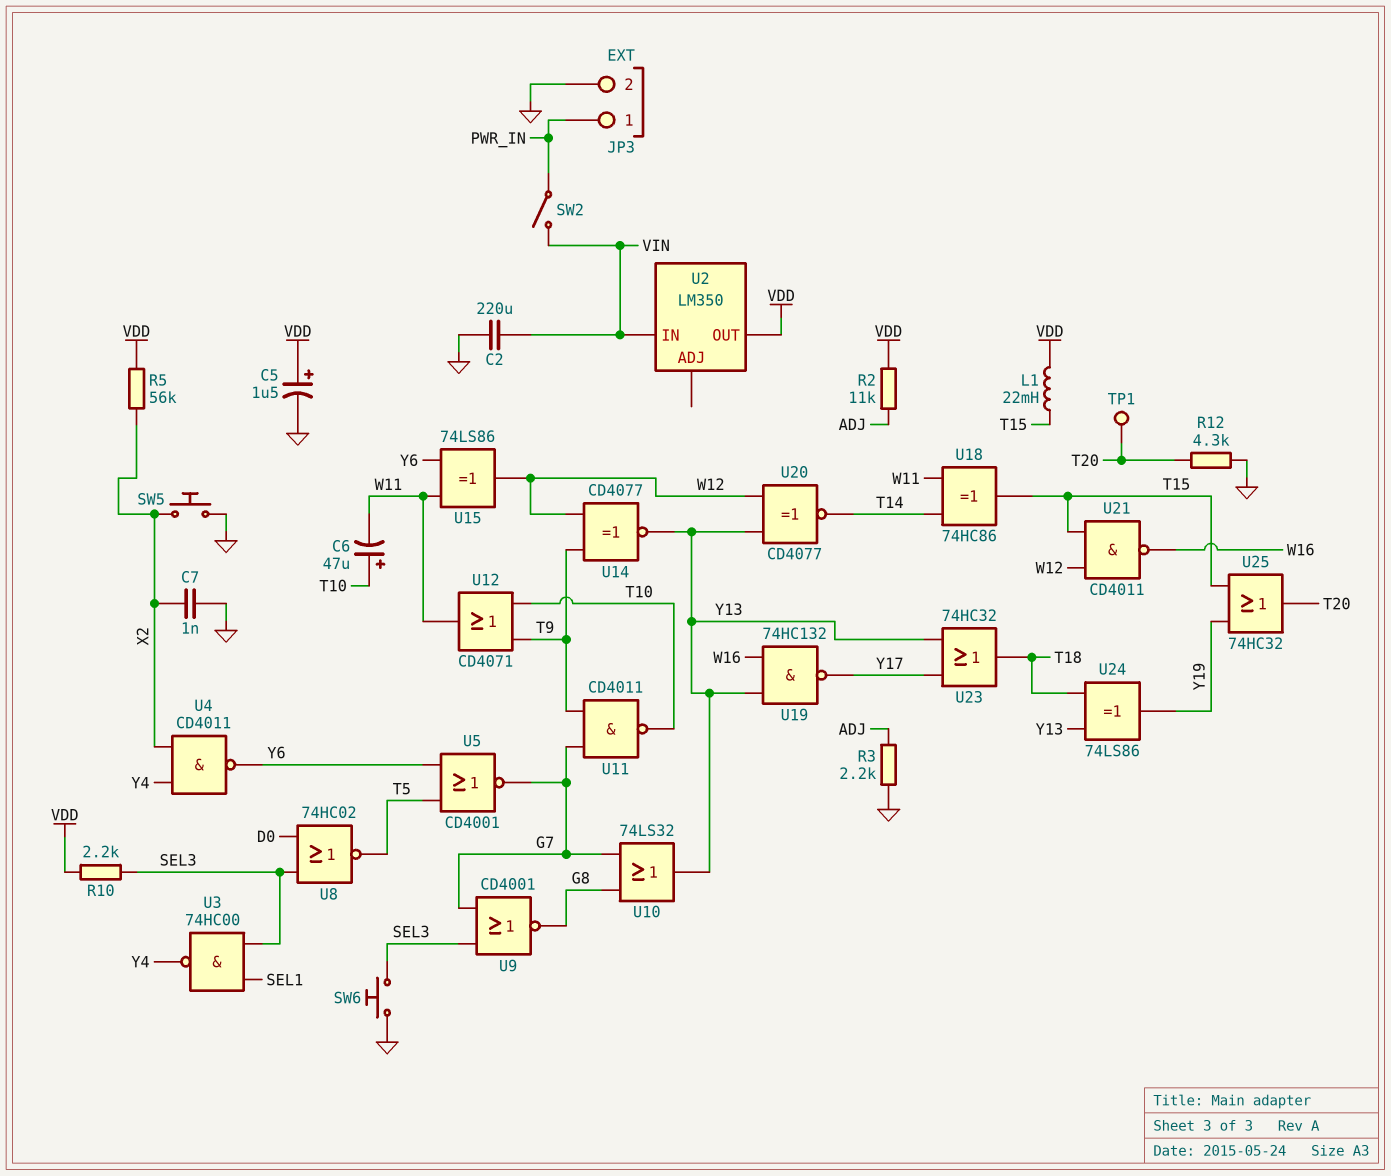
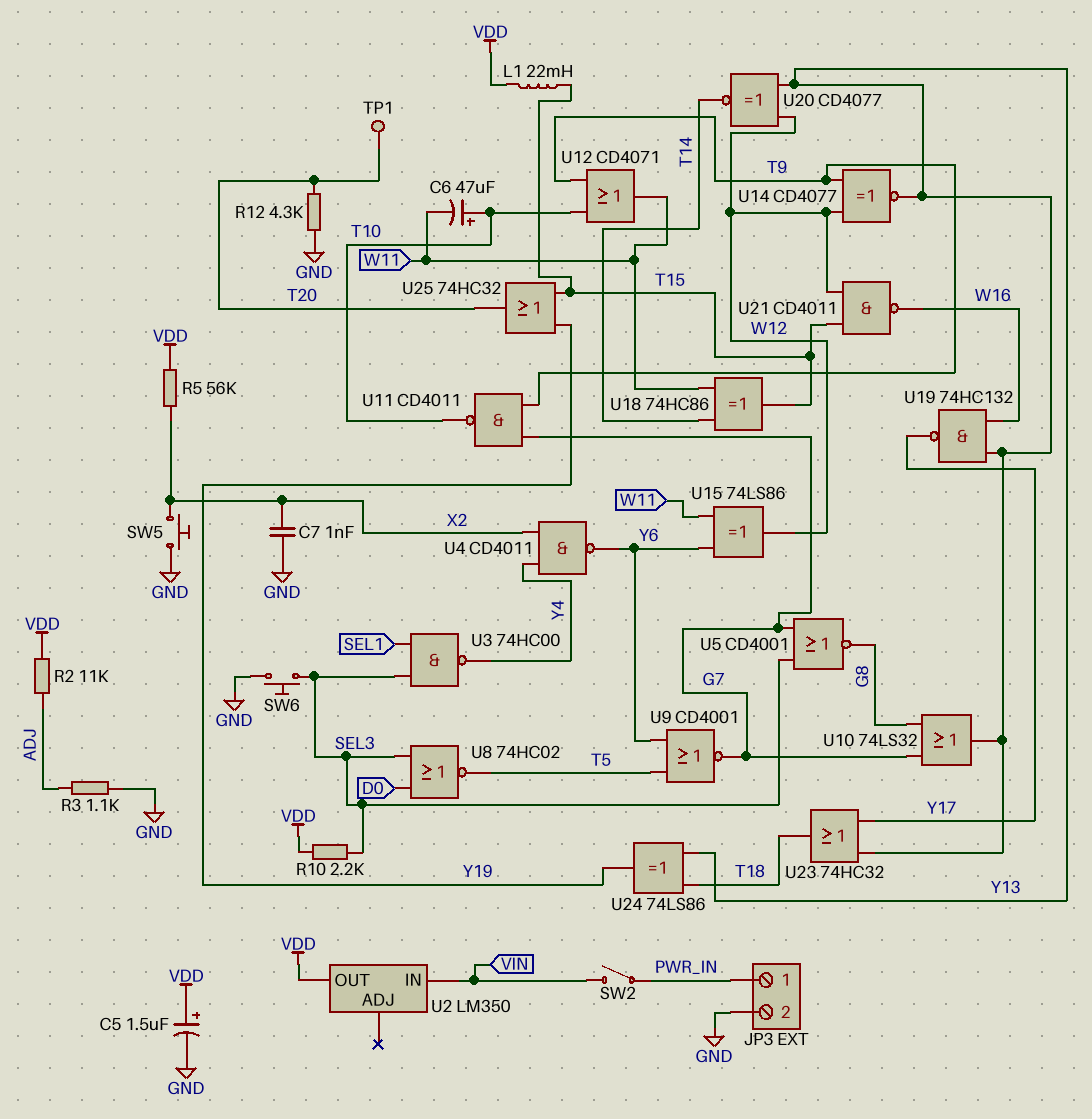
C2: 220uF (GND, VIN) -> none
R3: 2.2k (ADJ, GND) -> 1.1k (ADJ, GND)
U5: NOR CD4001 (in T5, in Y6, out G7) -> NOR CD4001 (in G7, in SEL3, out G8)
U9: NOR CD4001 (in G7, in SEL3, out G8) -> NOR CD4001 (in T5, in Y6, out G7)

